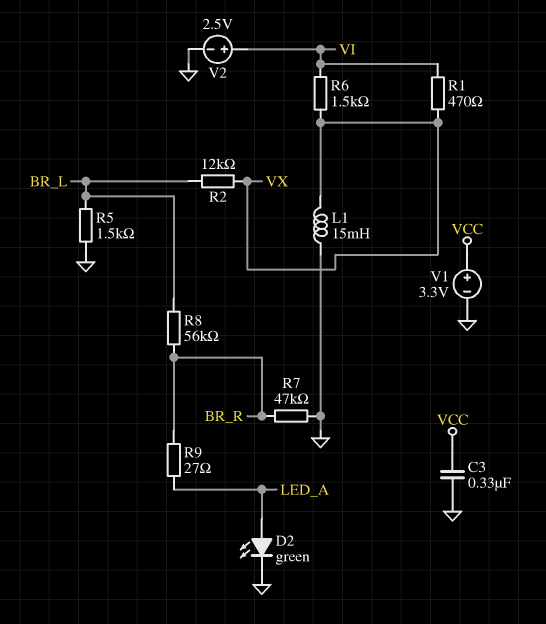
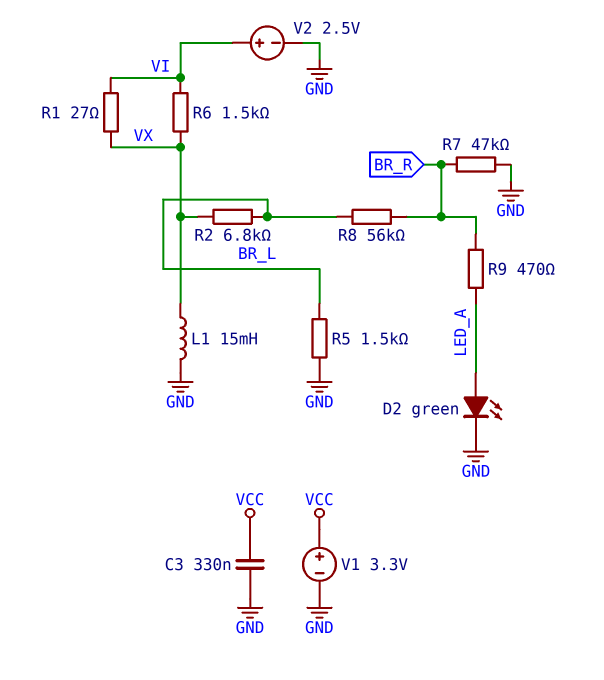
R1: 470 (VI, VX) -> 27 (VI, VX)
R2: 12k (BR_L, VX) -> 6.8k (BR_L, VX)
R9: 27 (BR_R, LED_A) -> 470 (BR_R, LED_A)

